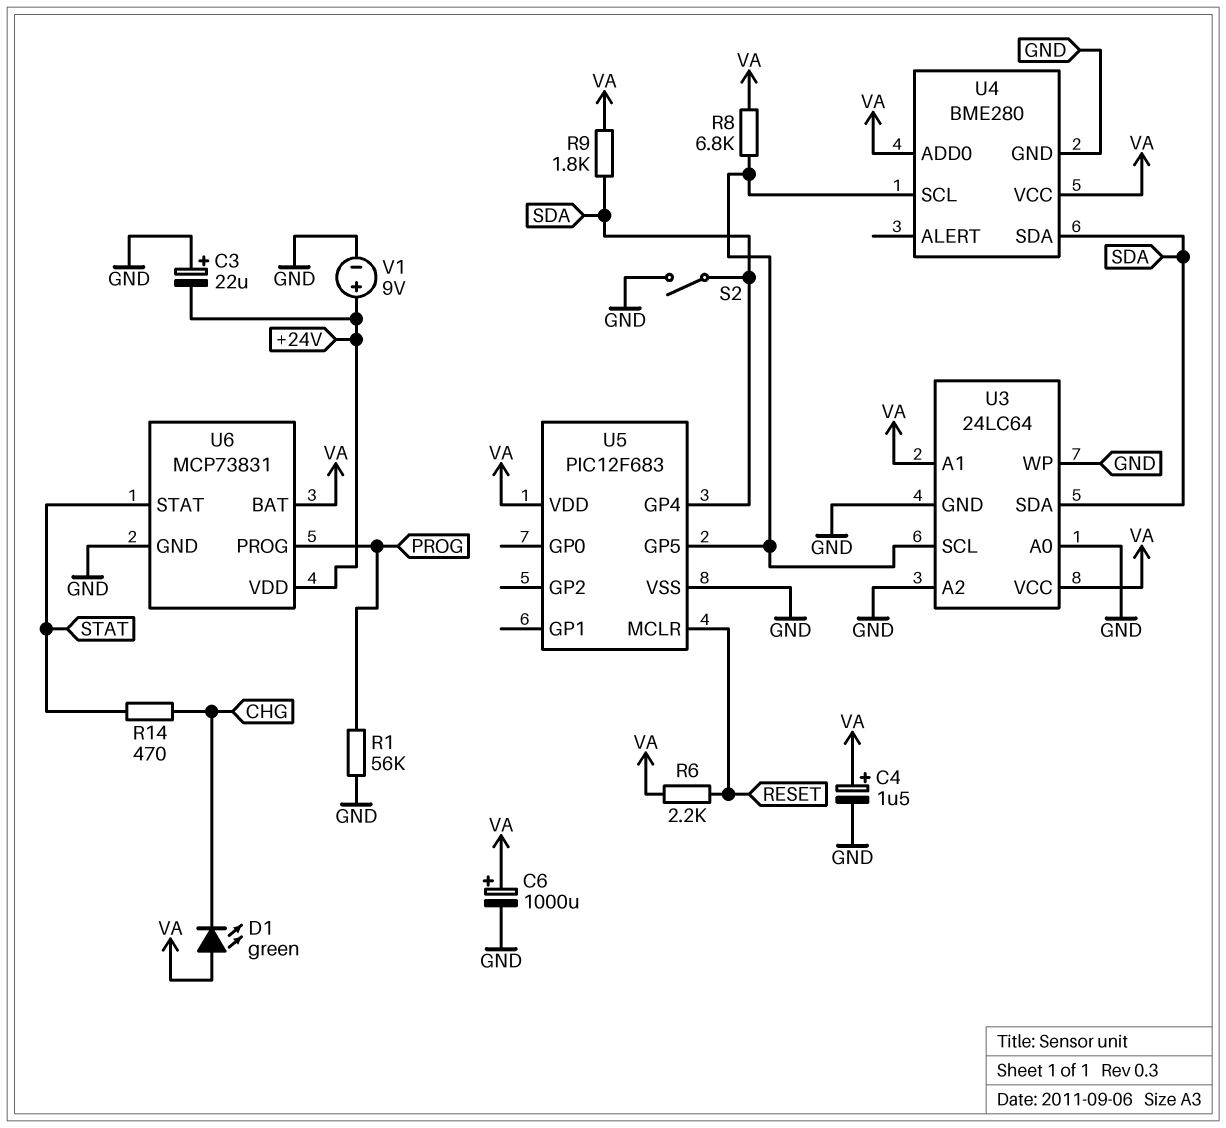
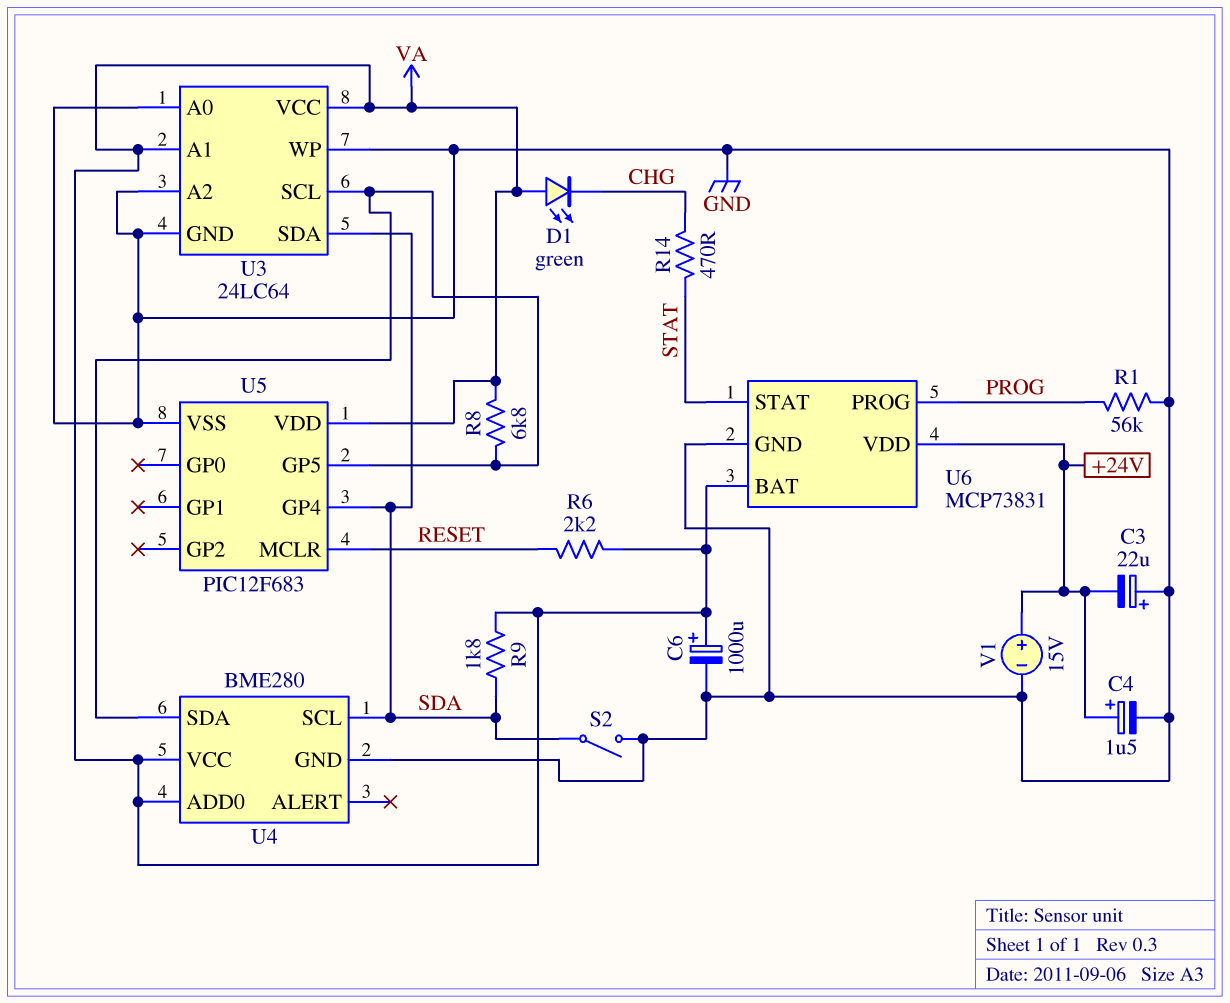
C4: 1.5uF (plus VA, minus GND) -> 1.5uF (plus +24V, minus GND)
U4 pin SCL: U3/SCL -> SDA
U4 pin SDA: SDA -> U3/SCL
V1: 9V (plus +24V, minus GND) -> 15V (plus +24V, minus GND)

